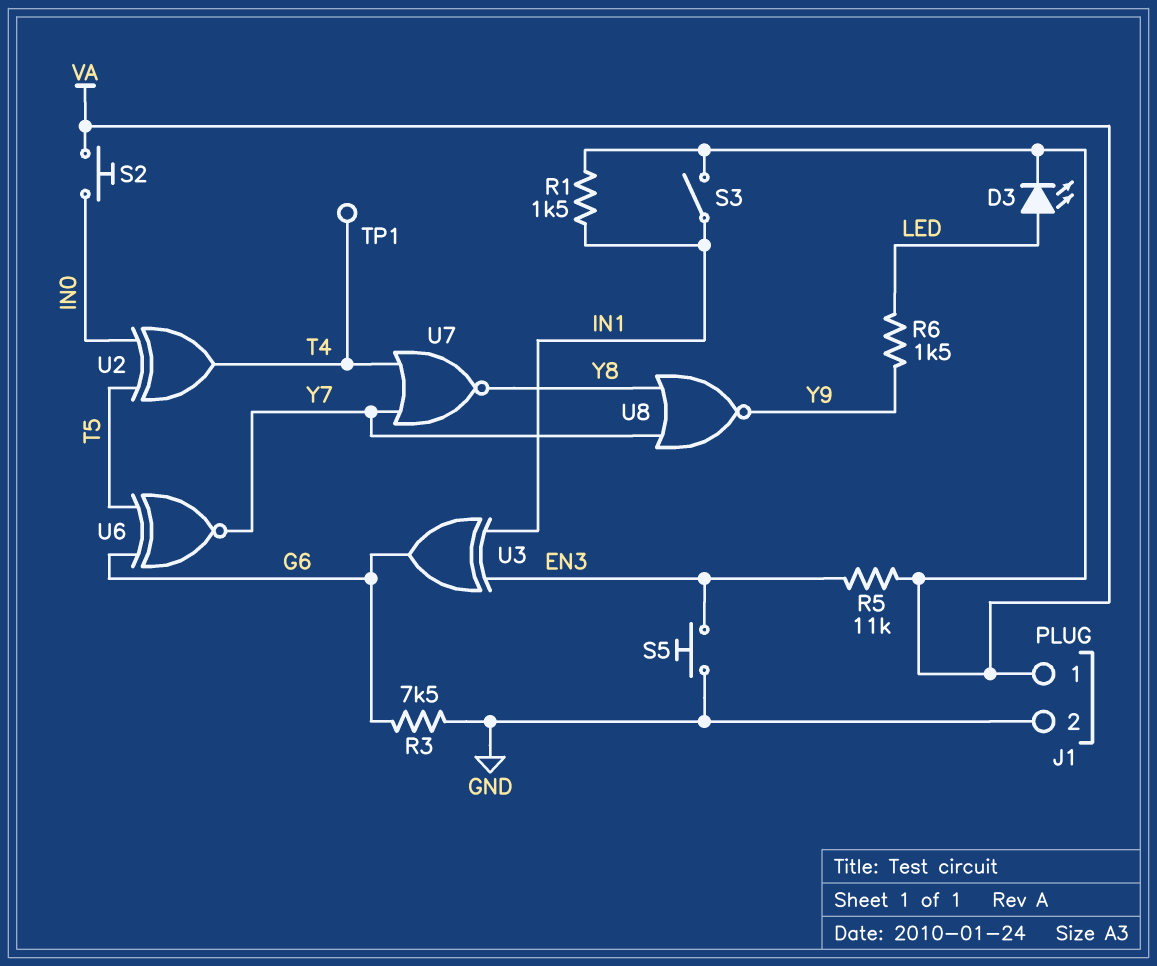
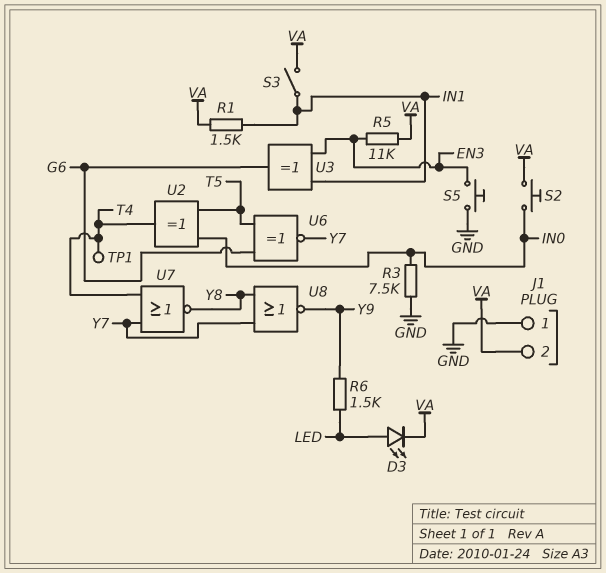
J1 pin 1: VA -> GND
J1 pin 2: GND -> VA
R3: 7.5k (G6, GND) -> 7.5k (GND, IN0)

